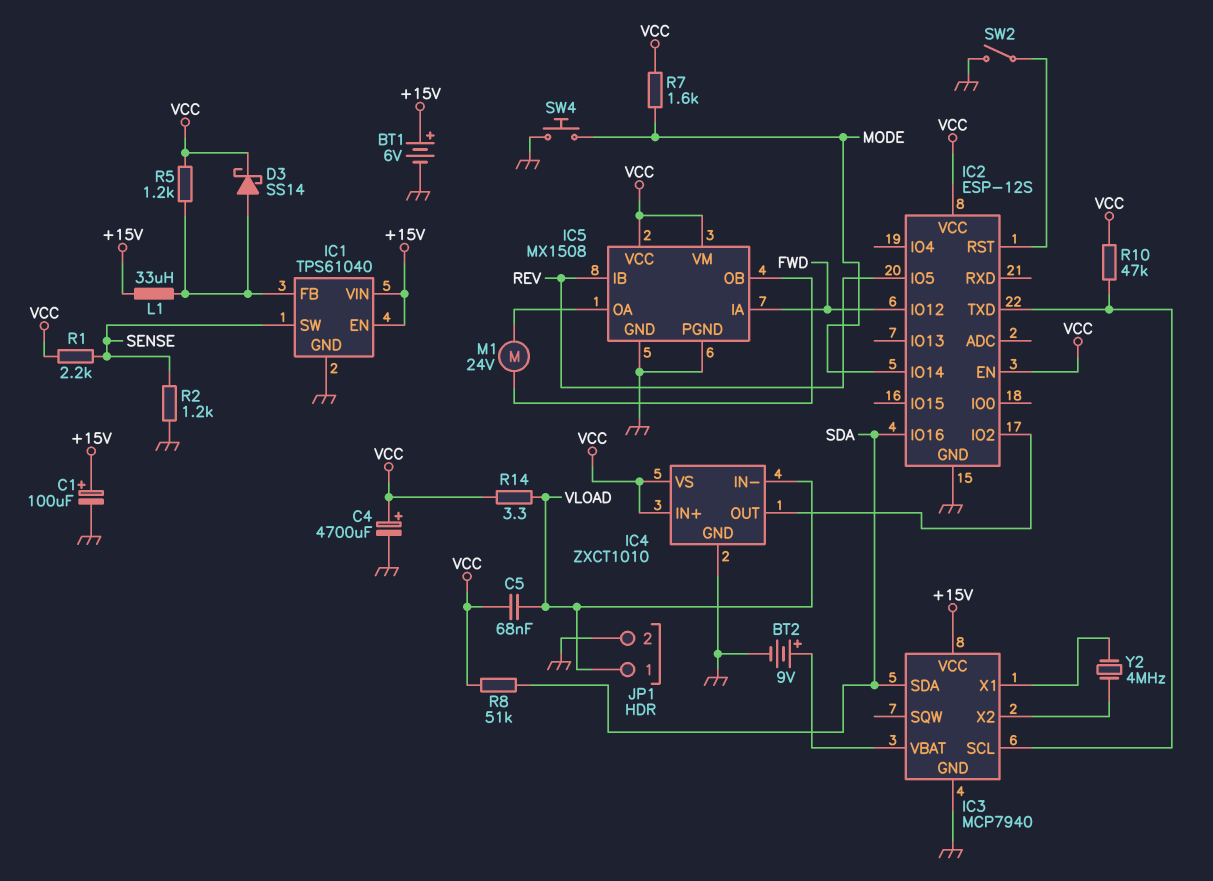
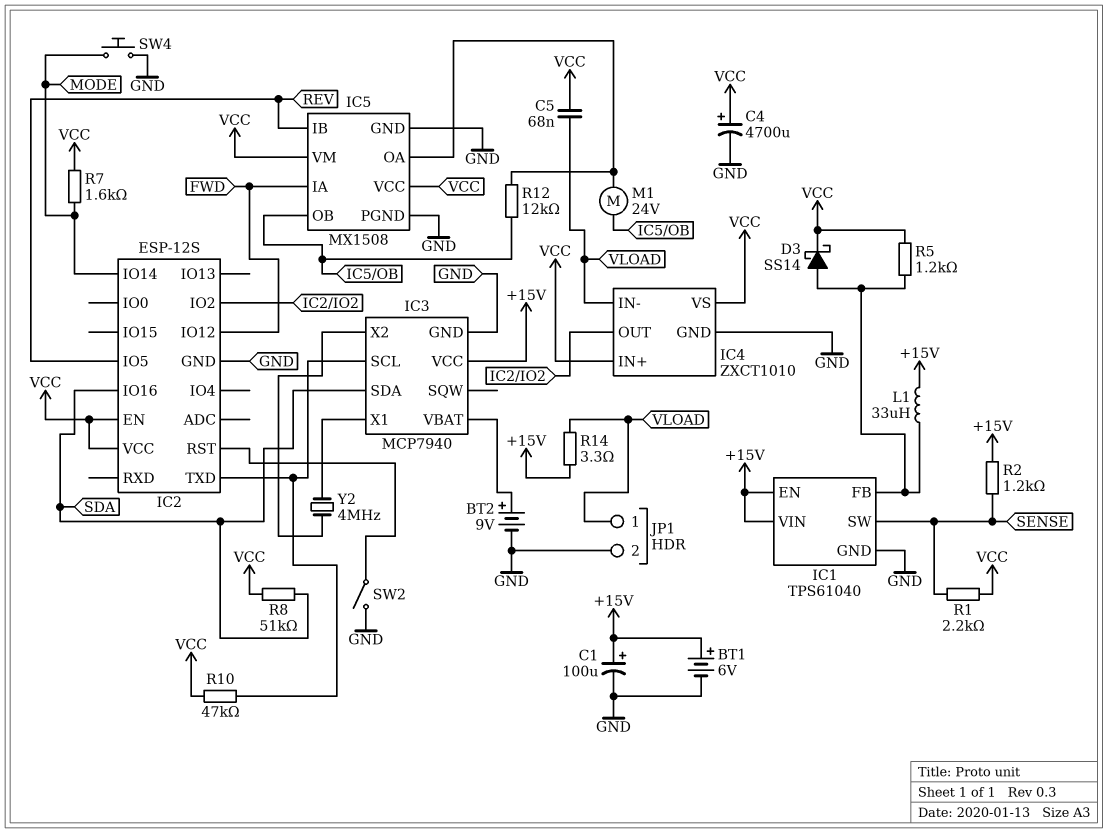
R2: 1.2k (GND, SENSE) -> 1.2k (+15V, SENSE)
R12: none -> 12k (IC5/OA, IC5/OB)
R14: 3.3 (VCC, VLOAD) -> 3.3 (+15V, VLOAD)

